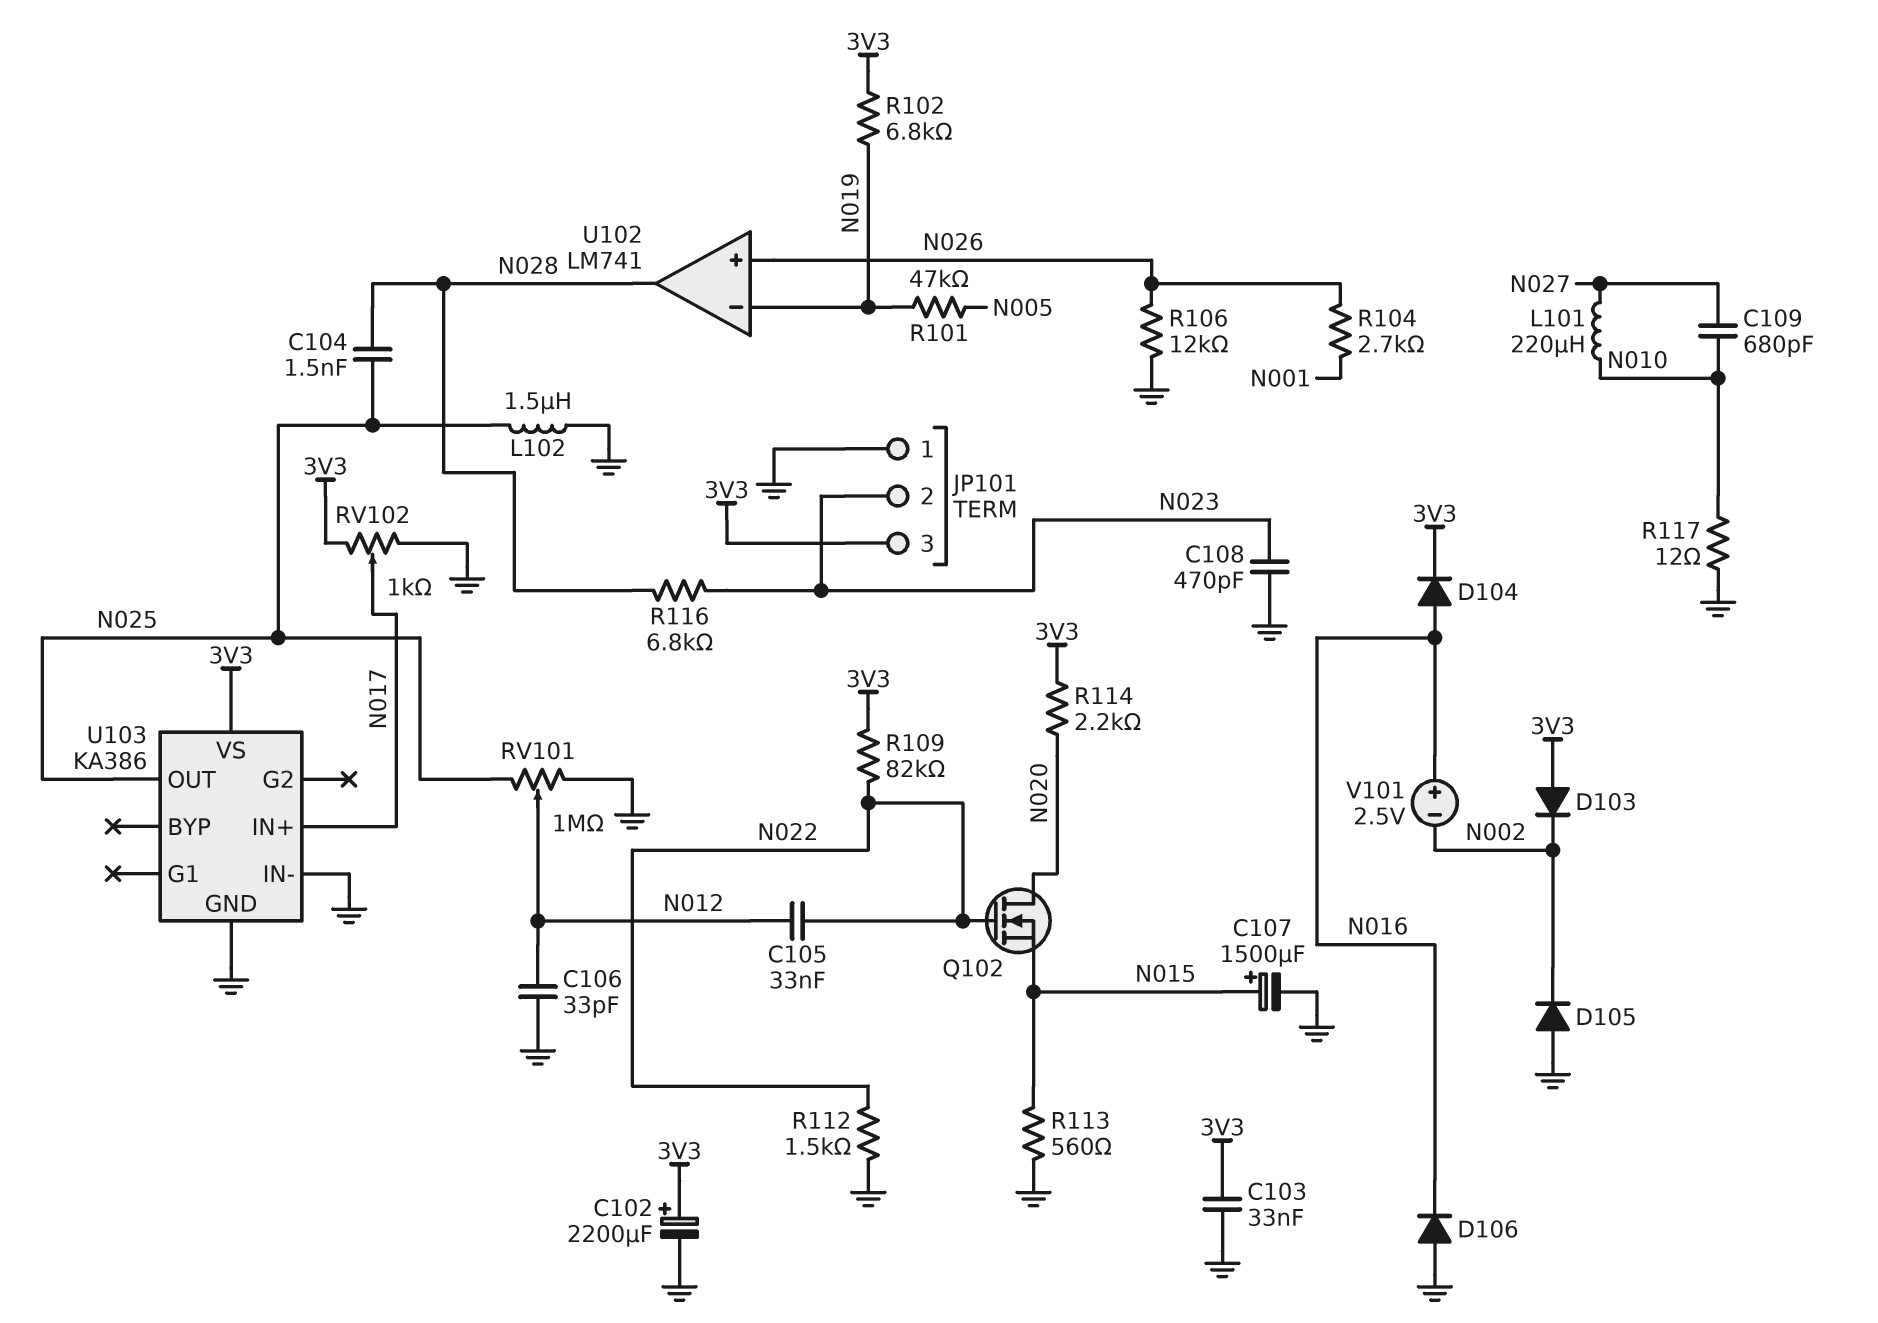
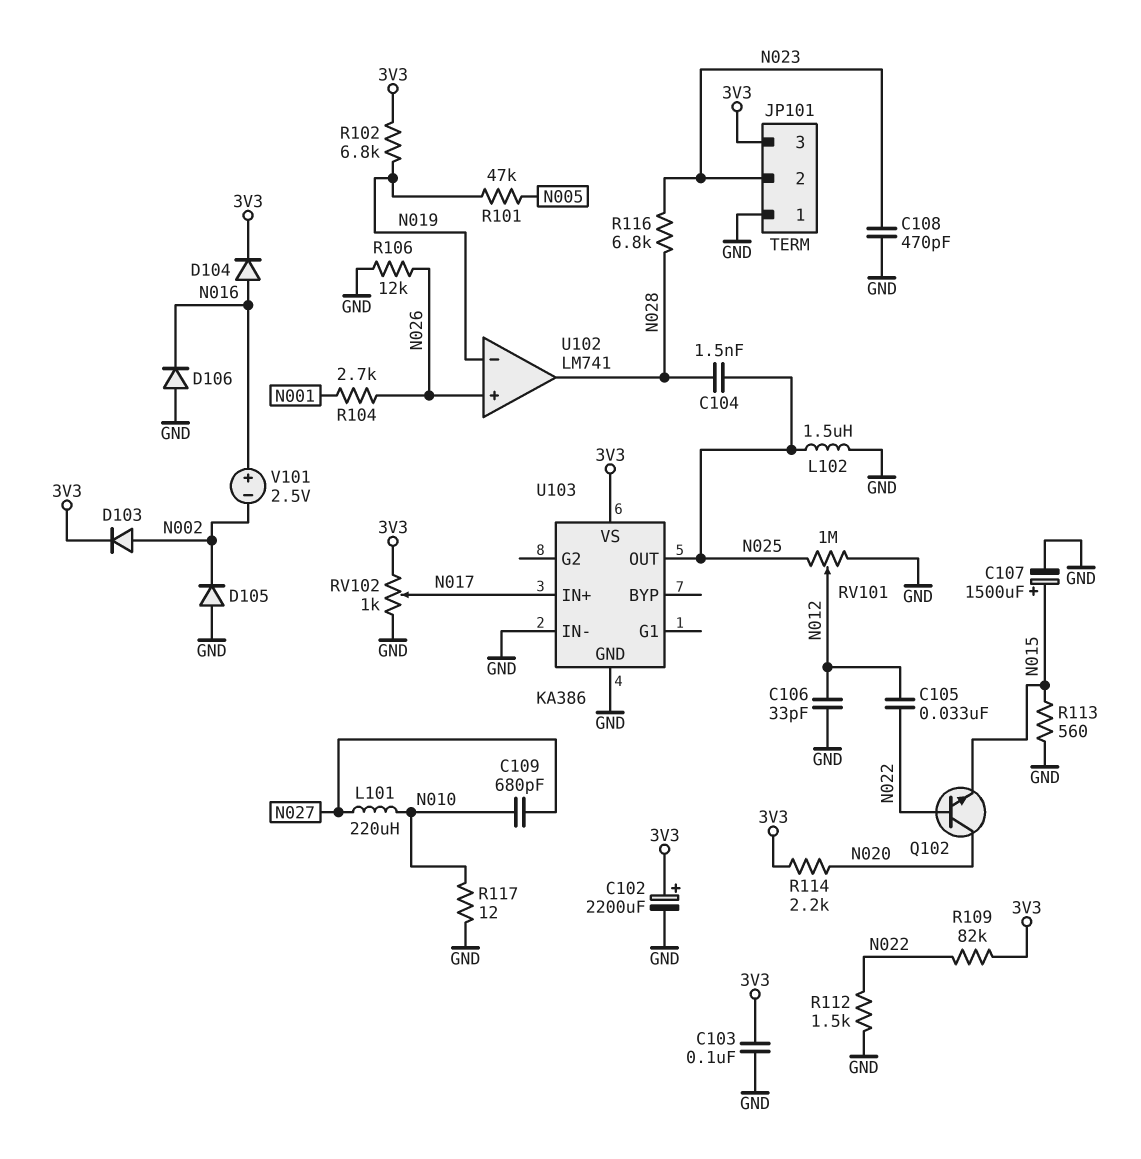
C103: 33nF (3V3, GND) -> 100nF (3V3, GND)
D103: diode (A 3V3, K N002) -> diode (A N002, K 3V3)
Q102: NMOS (G N022, D N020, S N015) -> NPN (B N022, C N020, E N015)

